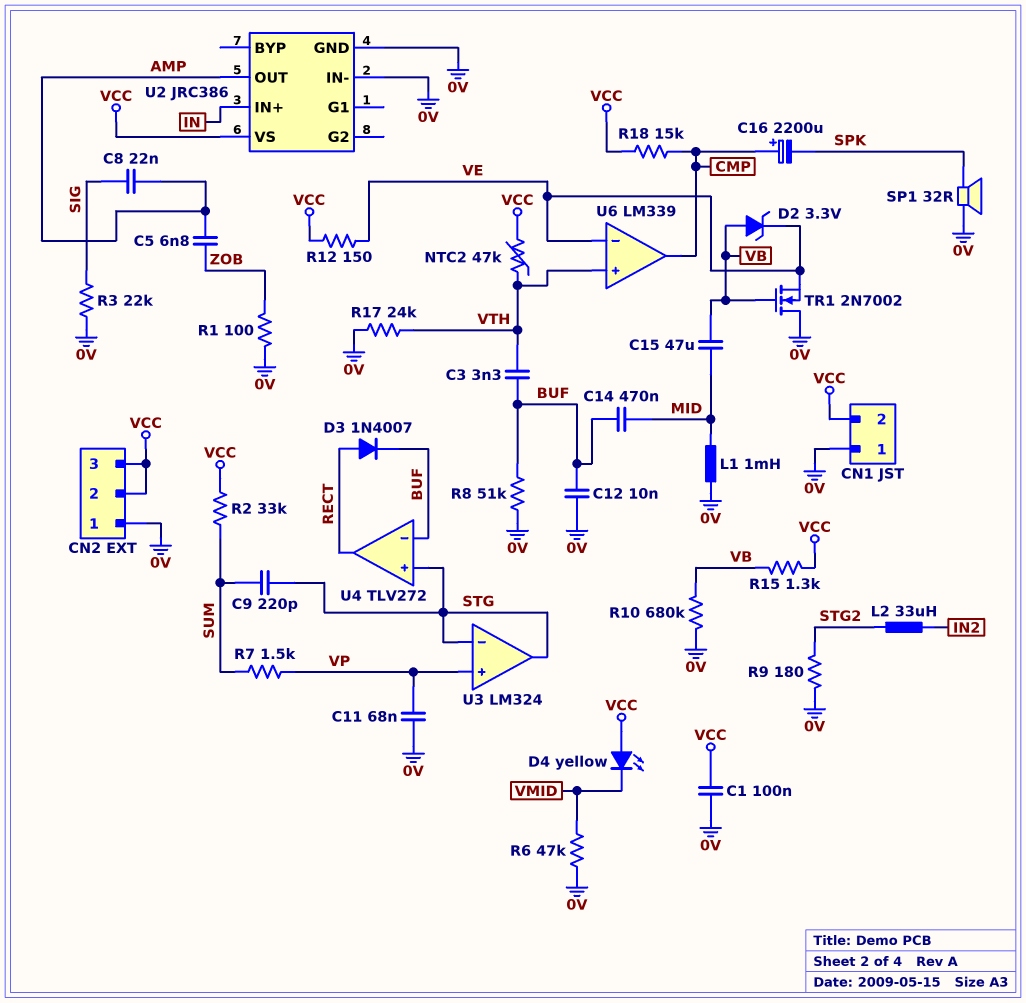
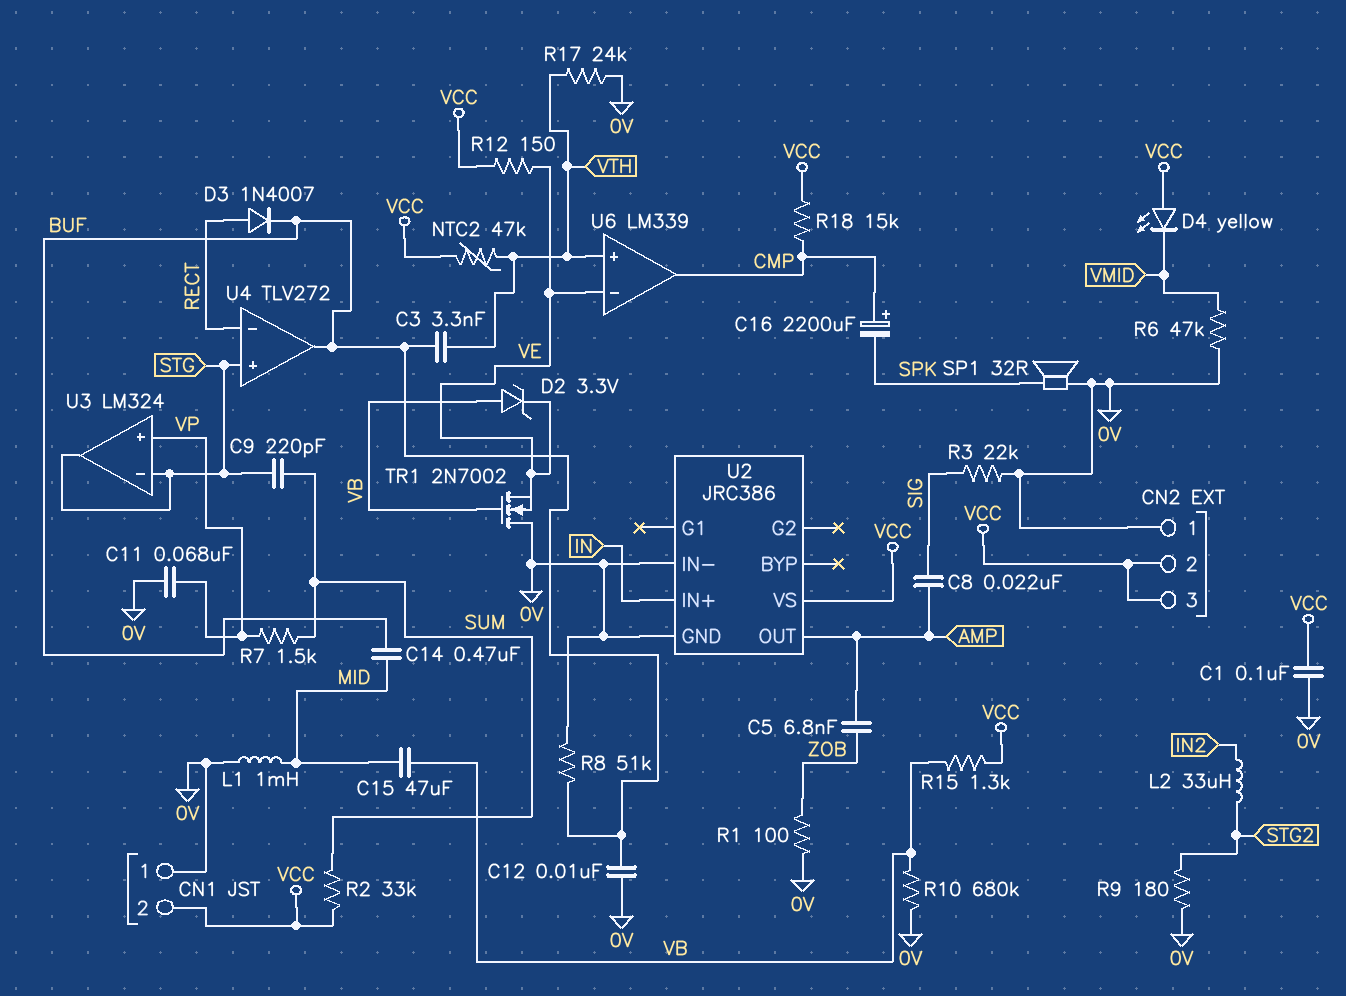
U4 pin in-: BUF -> RECT
U4 pin out: RECT -> BUF

